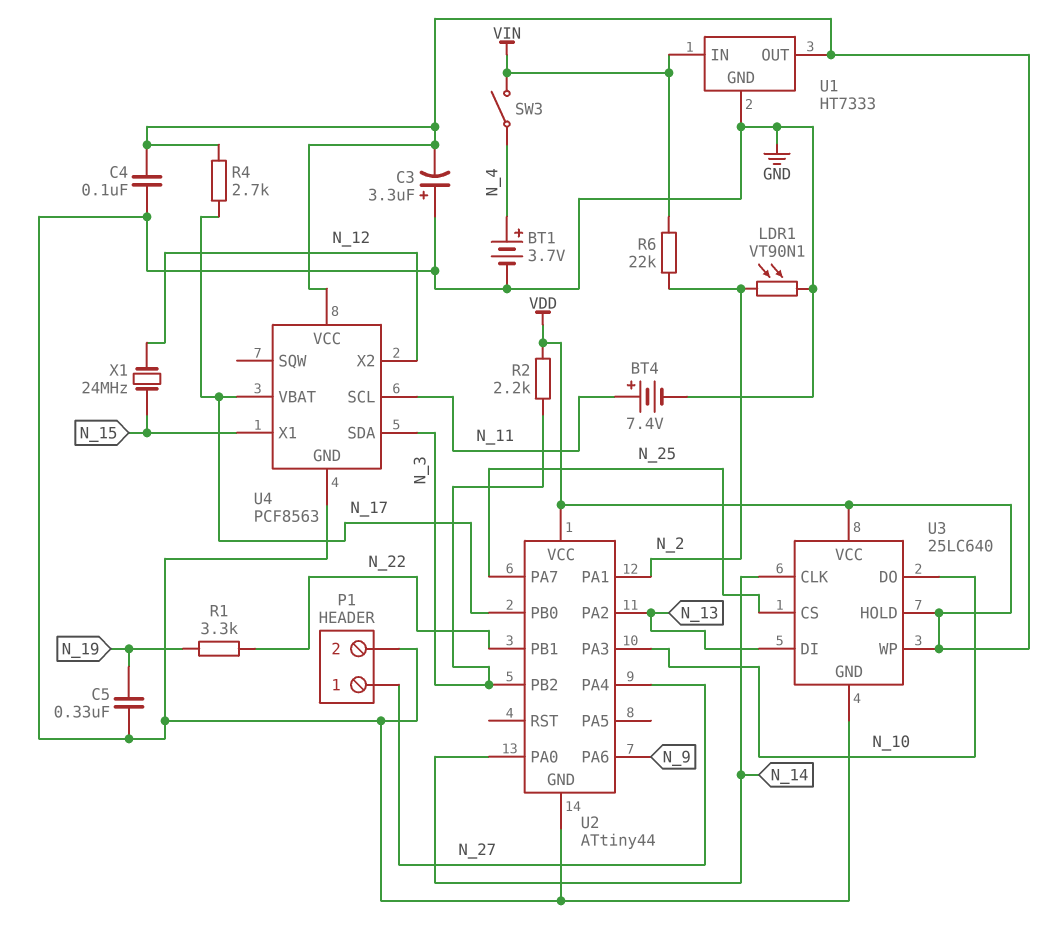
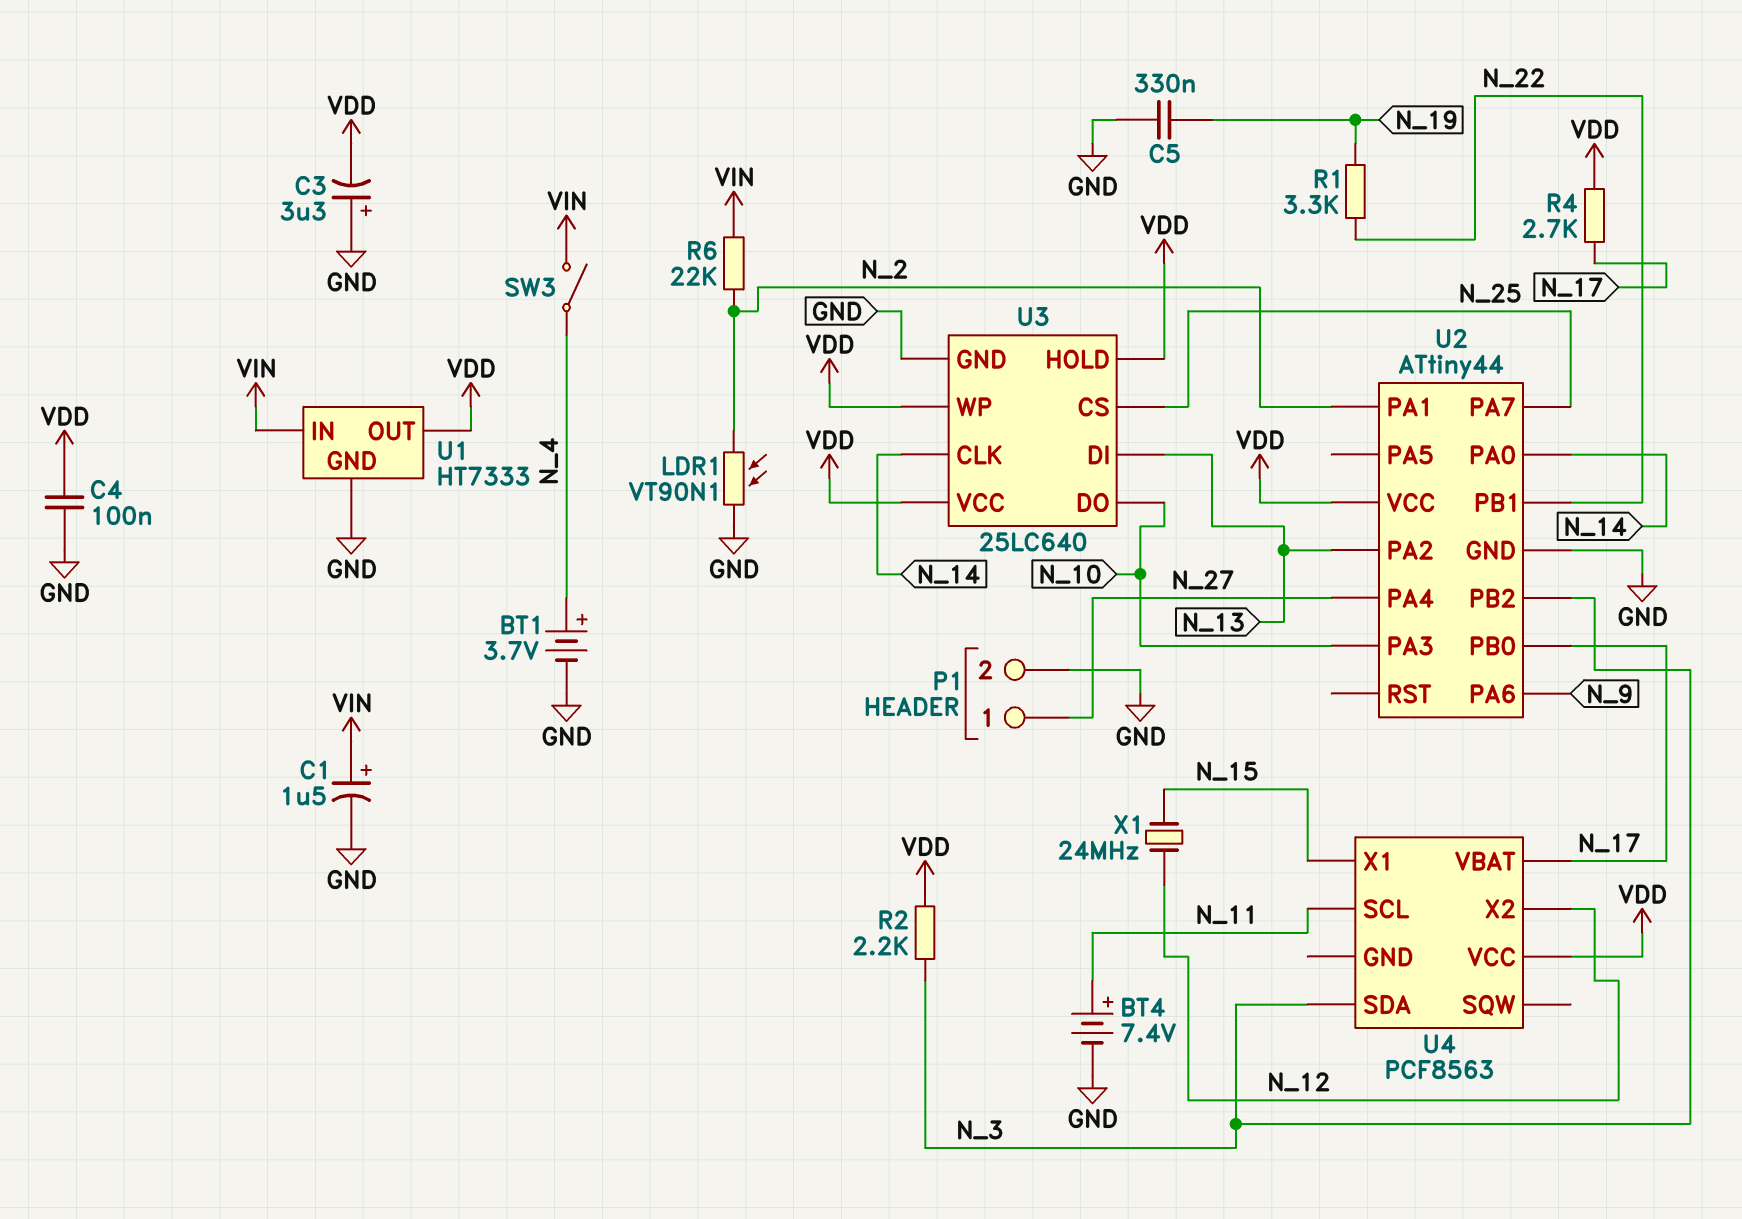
C1: none -> 1.5uF (plus VIN, minus GND)
U4 pin GND: GND -> none

